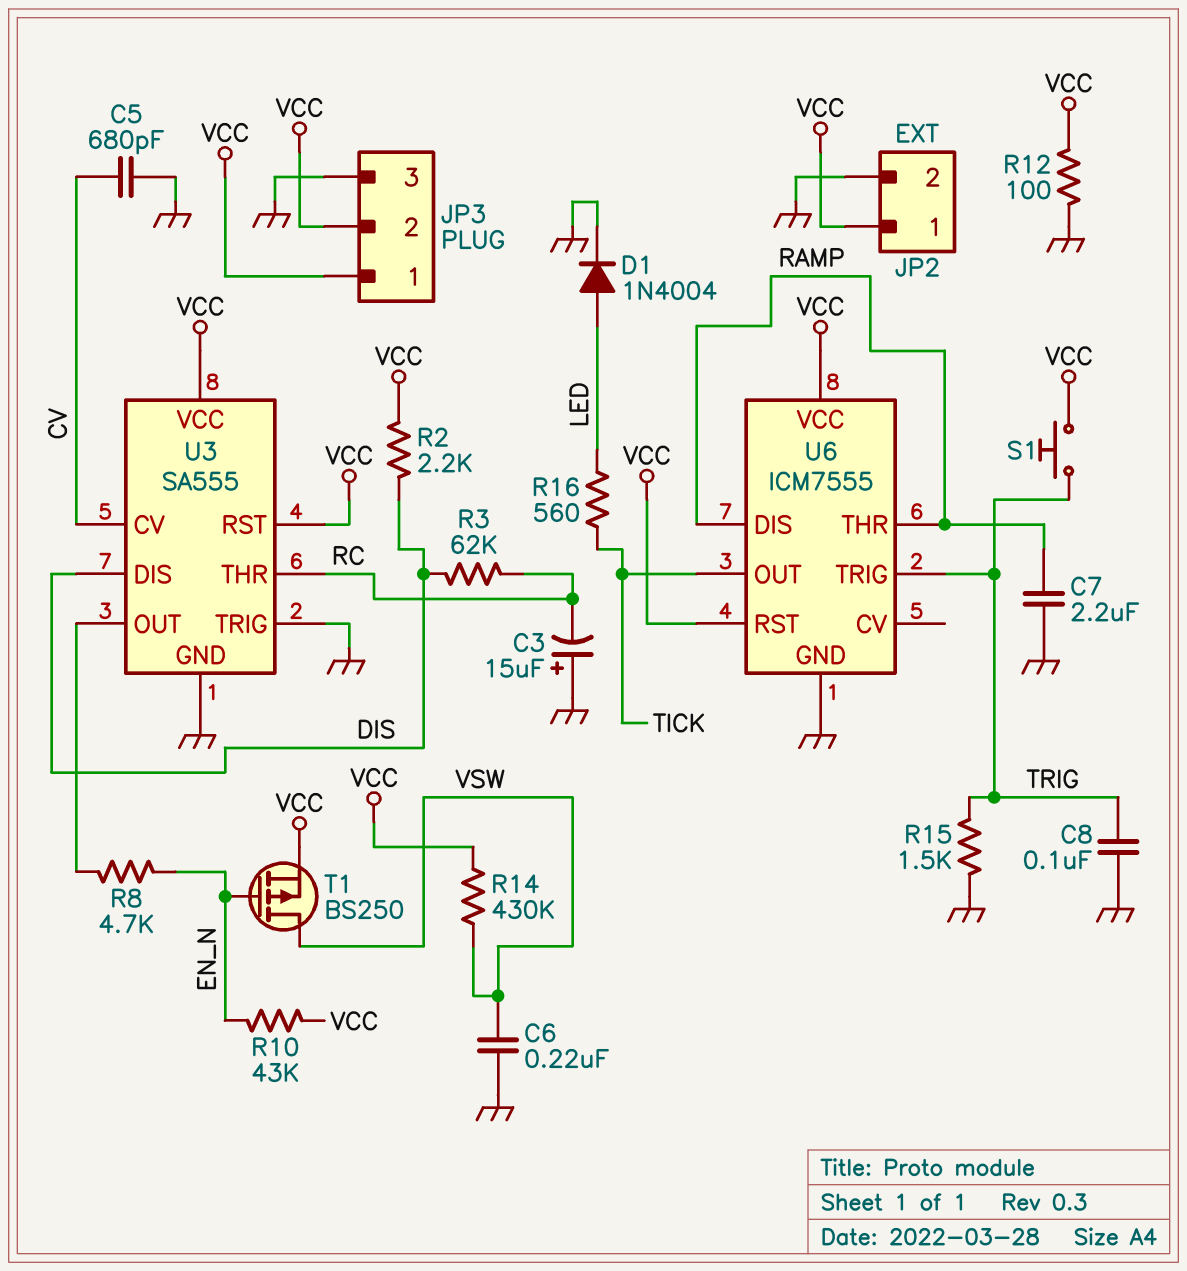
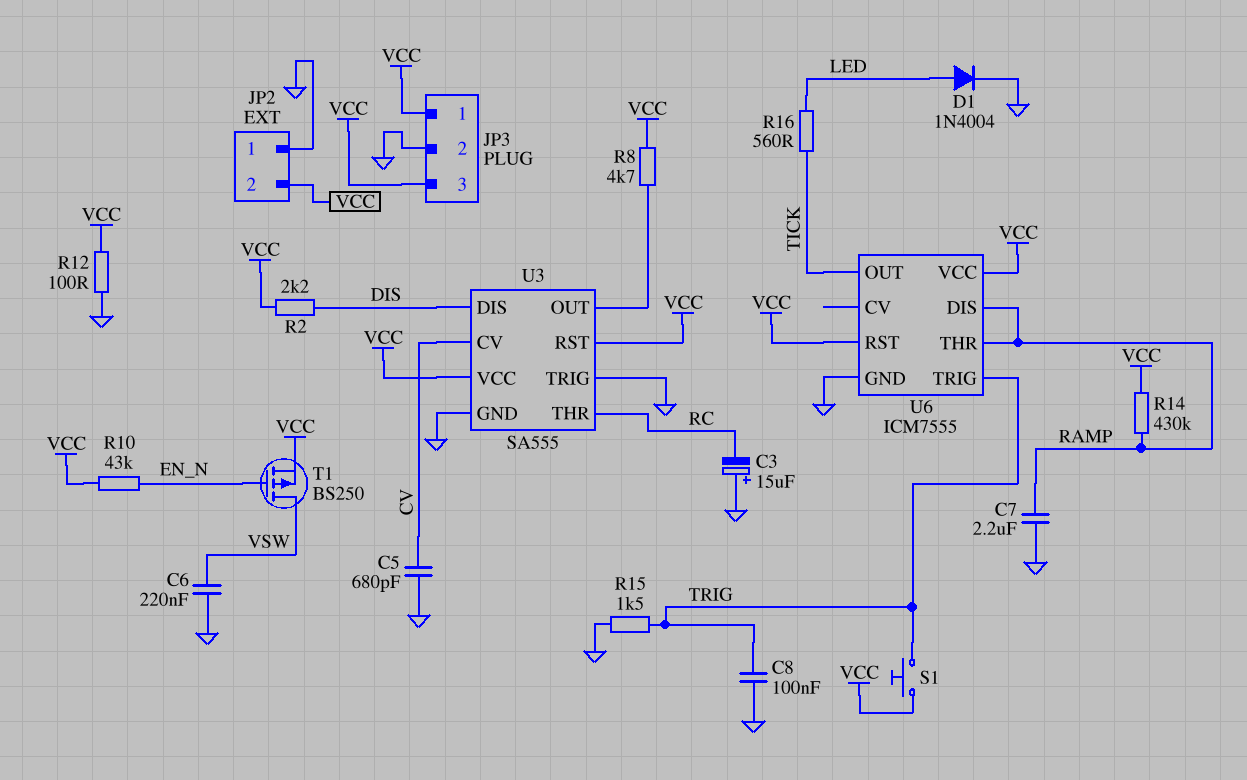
JP2 pin 1: VCC -> GND
JP2 pin 2: GND -> VCC
JP3 pin 2: VCC -> GND
JP3 pin 3: GND -> VCC
R3: 62k (DIS, RC) -> none
R8: 4.7k (EN_N, U3/OUT) -> 4.7k (U3/OUT, VCC)
R14: 430k (VCC, VSW) -> 430k (RAMP, VCC)

